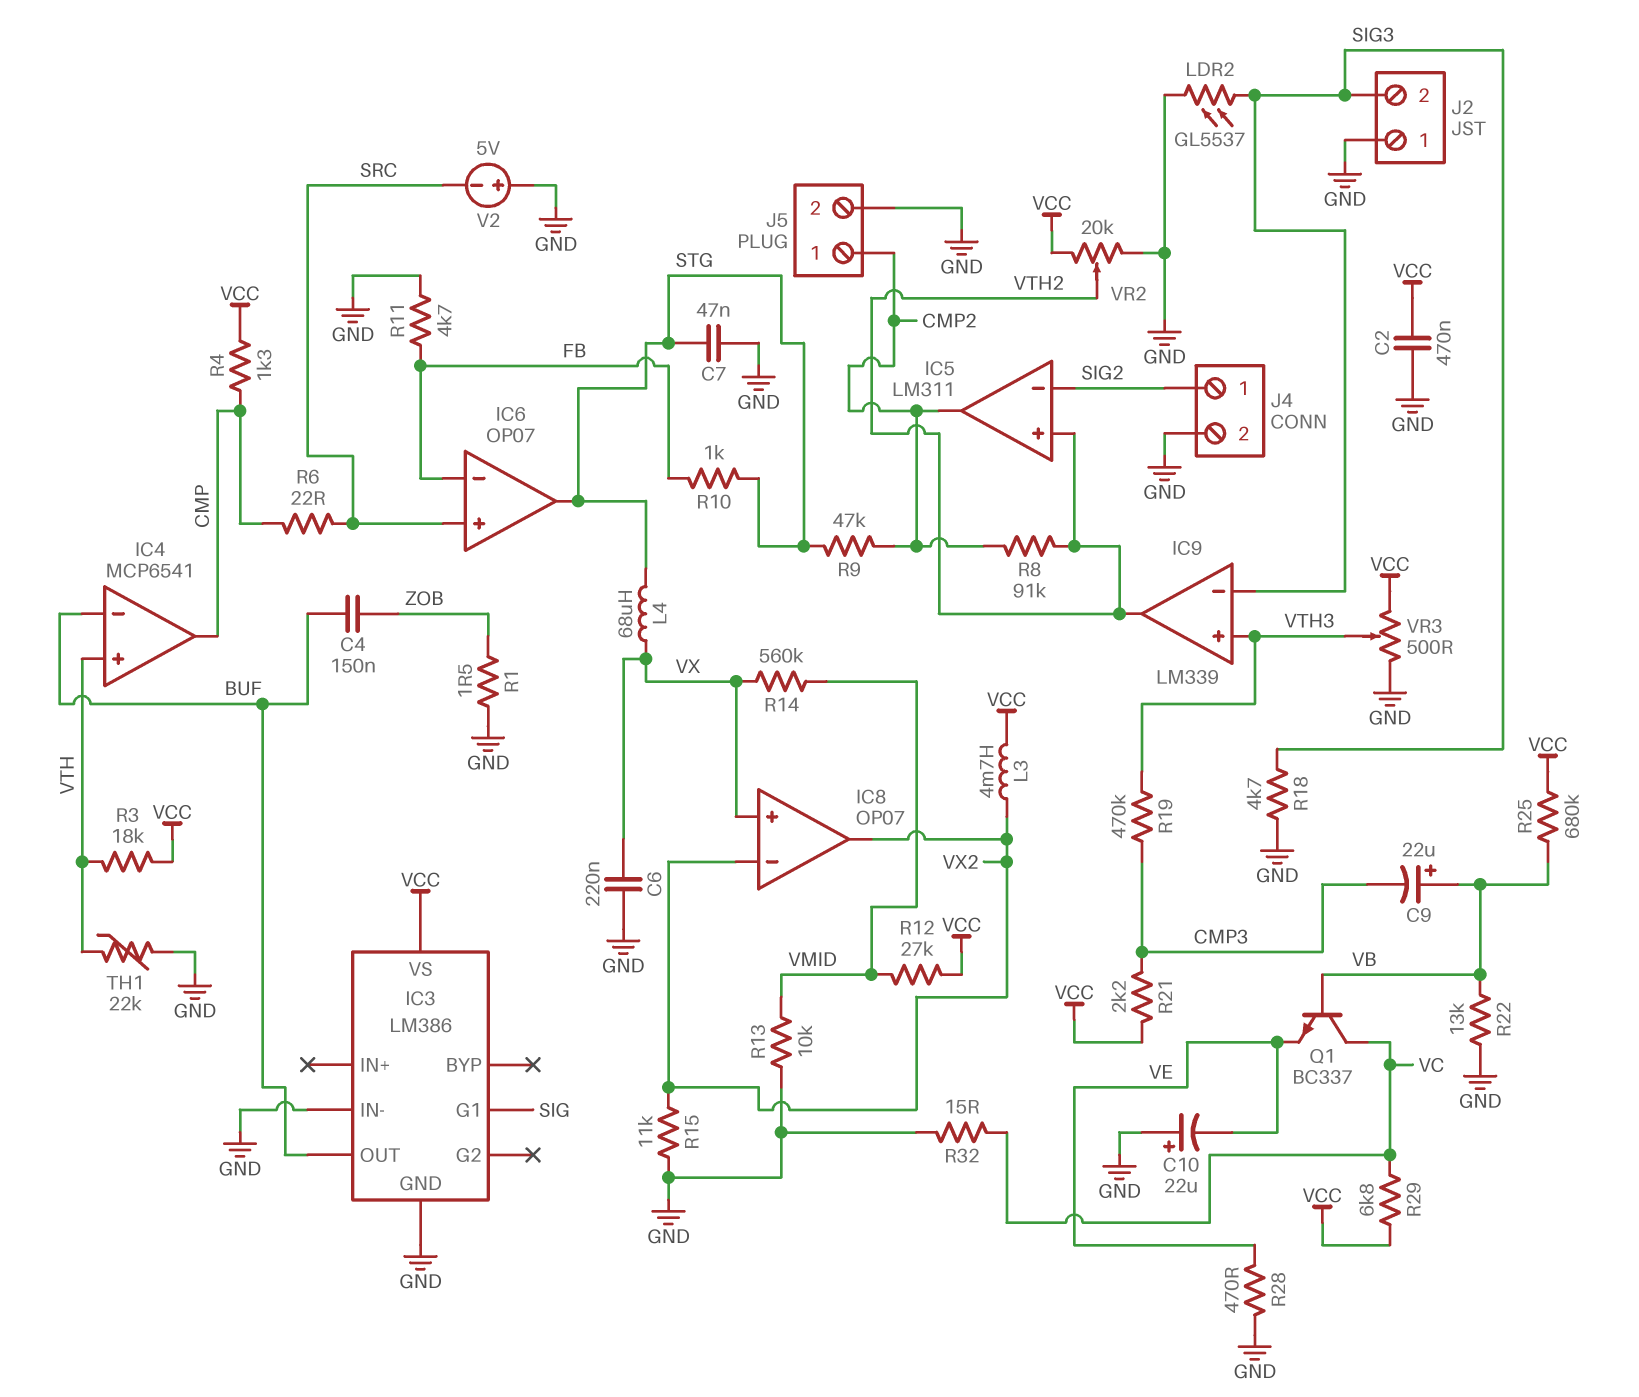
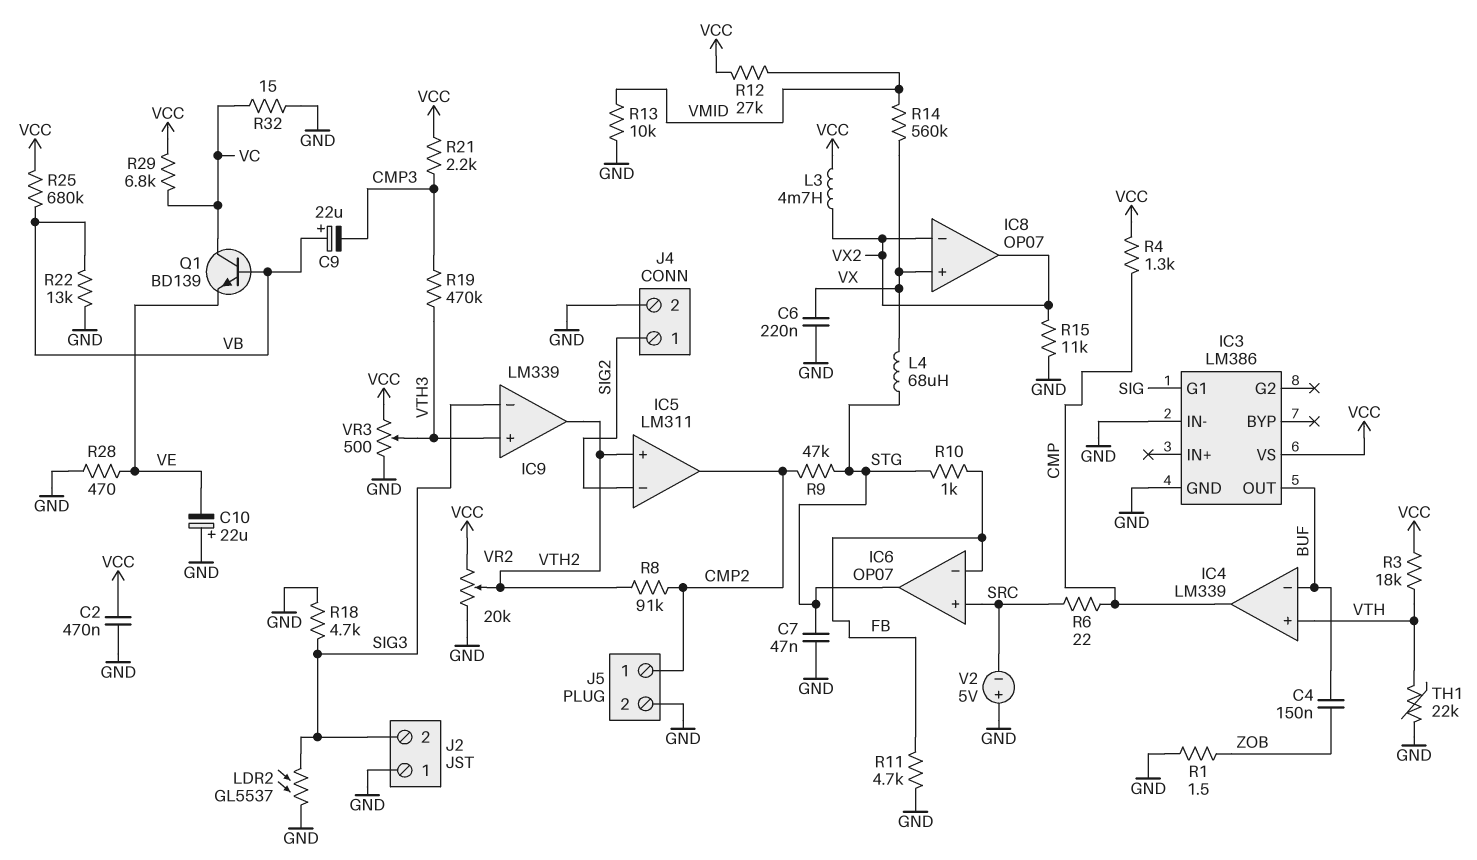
IC4: MCP6541 -> LM339
Q1: NPN BC337 (B VB, C VC, E VE) -> NPN BD139 (B VB, C VC, E VE)

